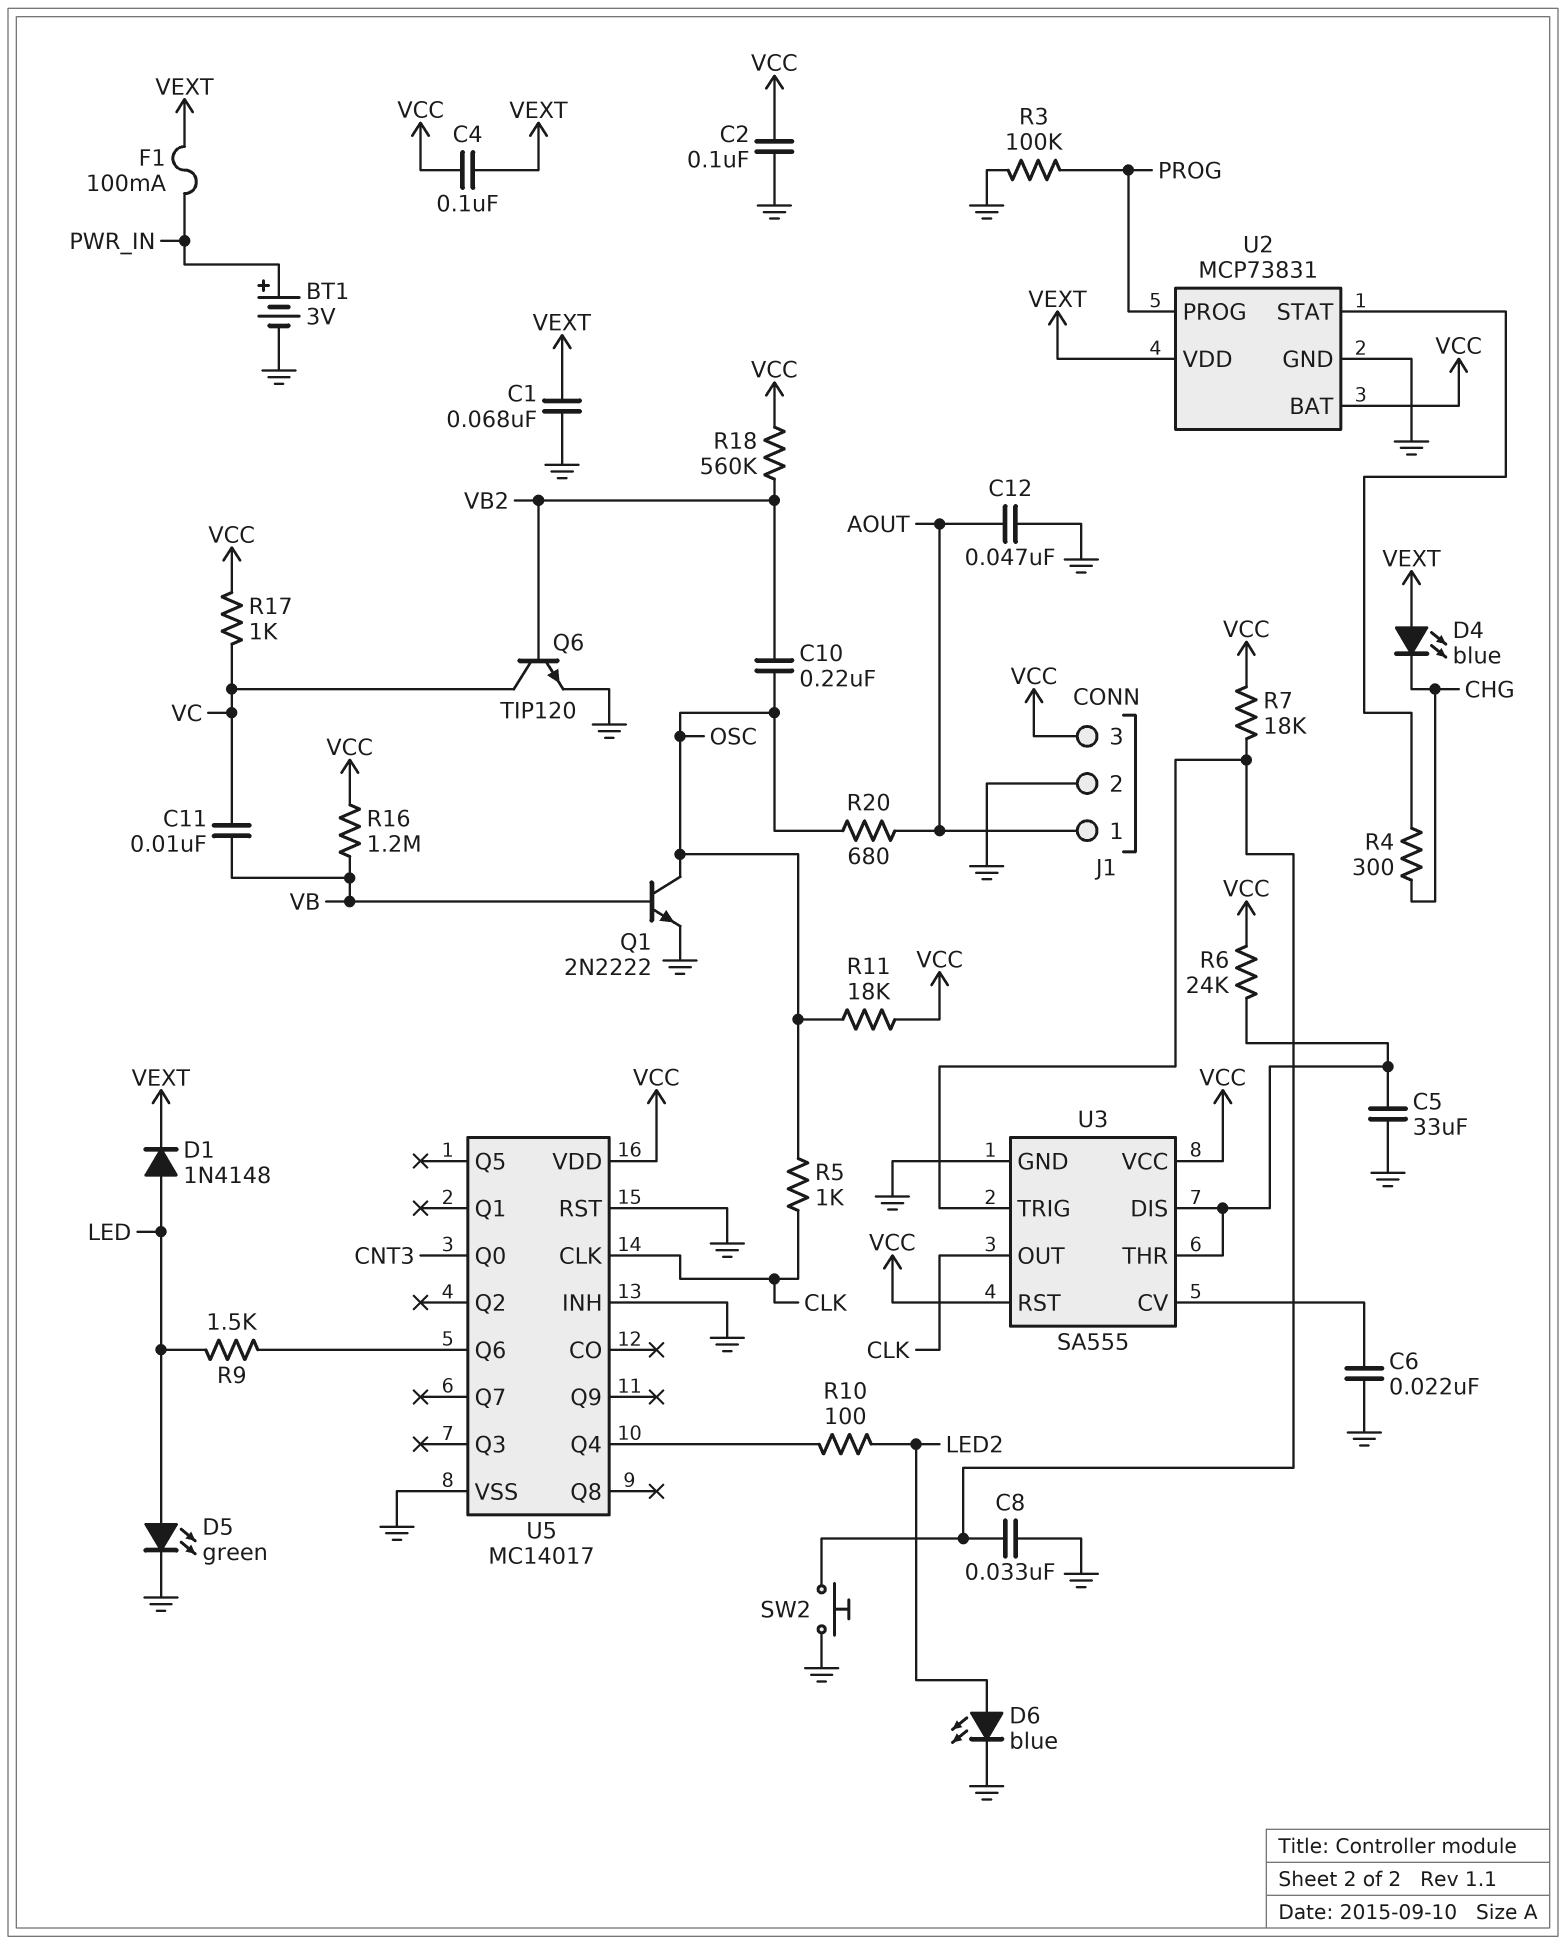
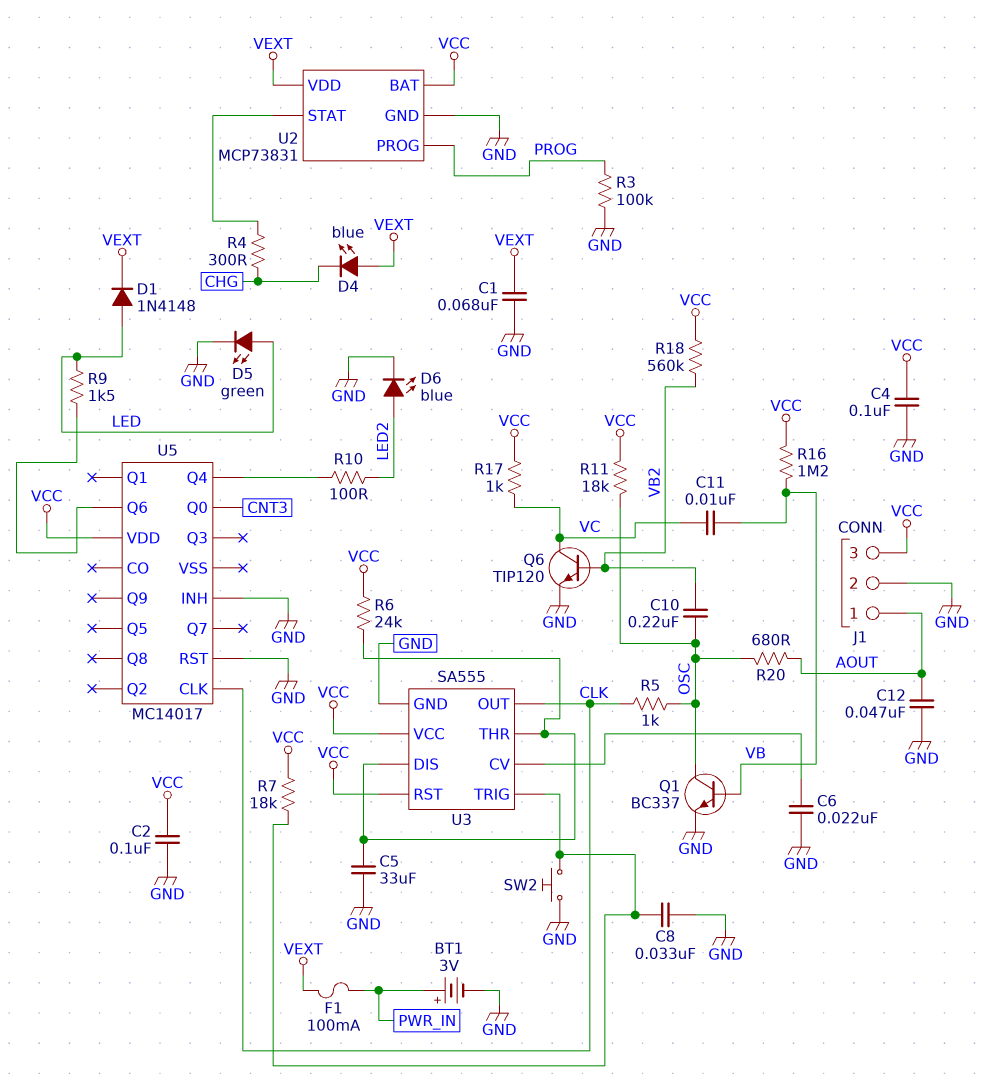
C4: 100nF (VCC, VEXT) -> 100nF (GND, VCC)
Q1: NPN 2N2222 (B VB, C OSC, E GND) -> NPN BC337 (B VB, C OSC, E GND)
U5 pin VSS: GND -> none

